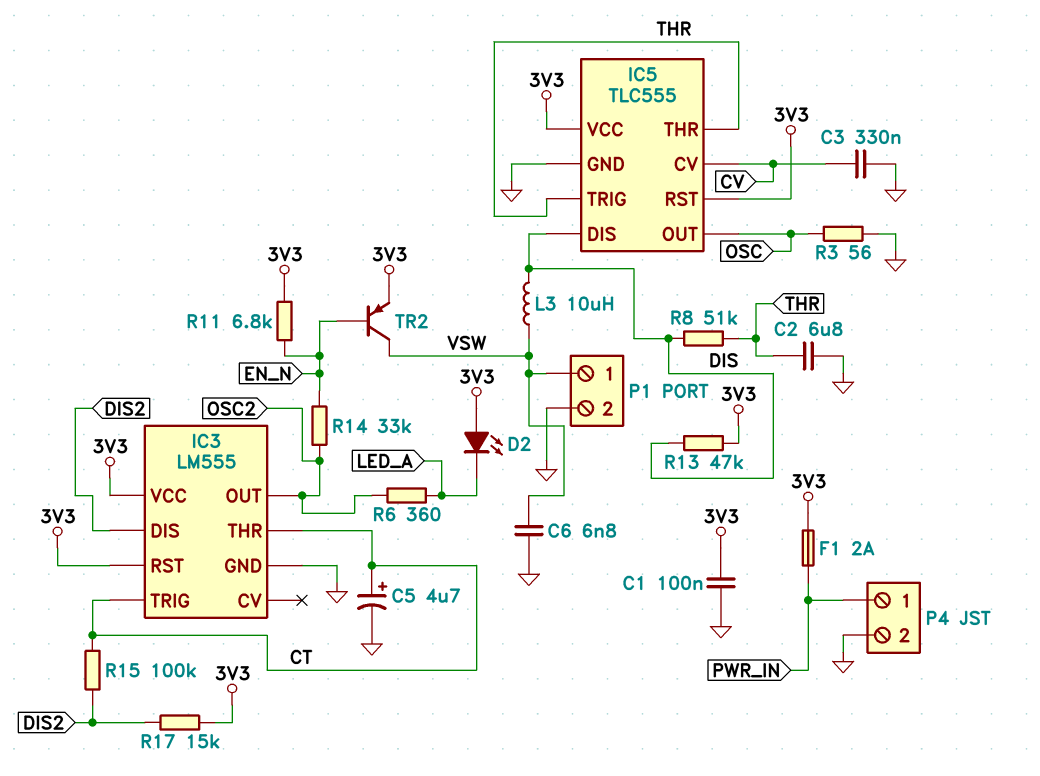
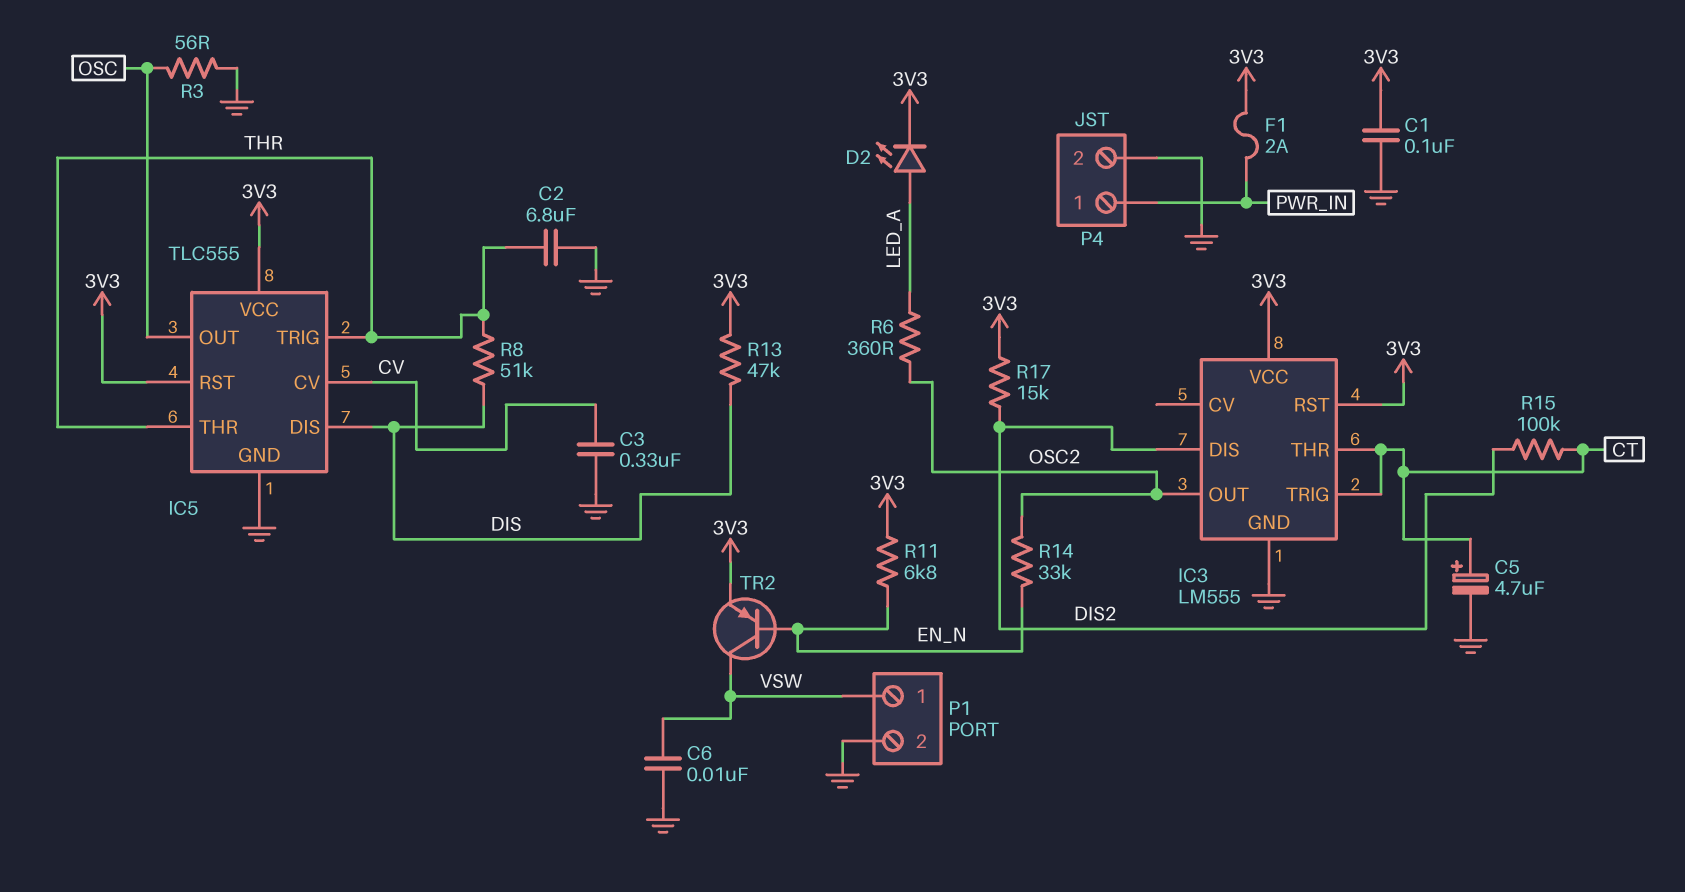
C6: 6.8nF (GND, VSW) -> 10nF (GND, VSW)
D2: LED (A 3V3, K LED_A) -> LED (A LED_A, K 3V3)
L3: 10uH (DIS, VSW) -> none

